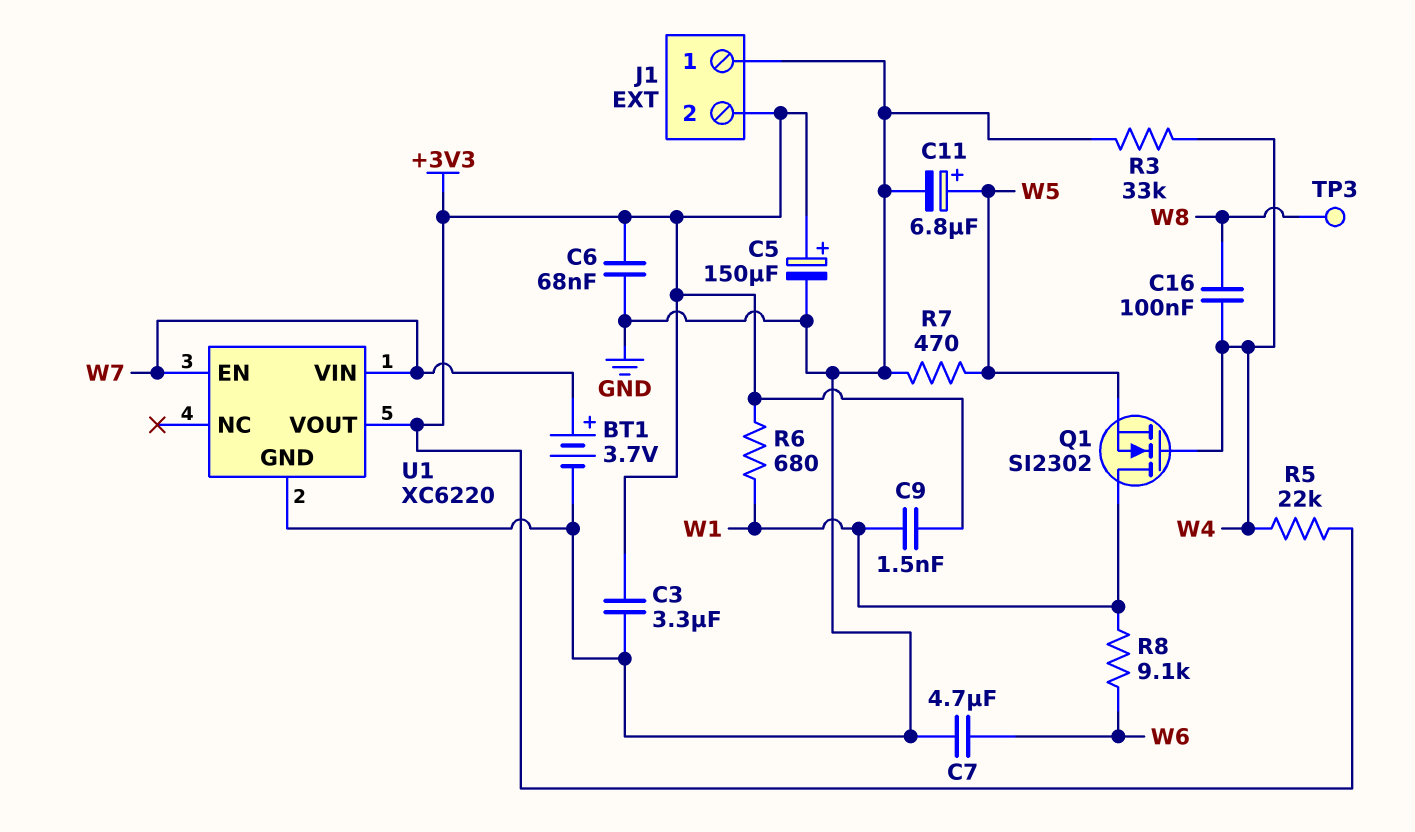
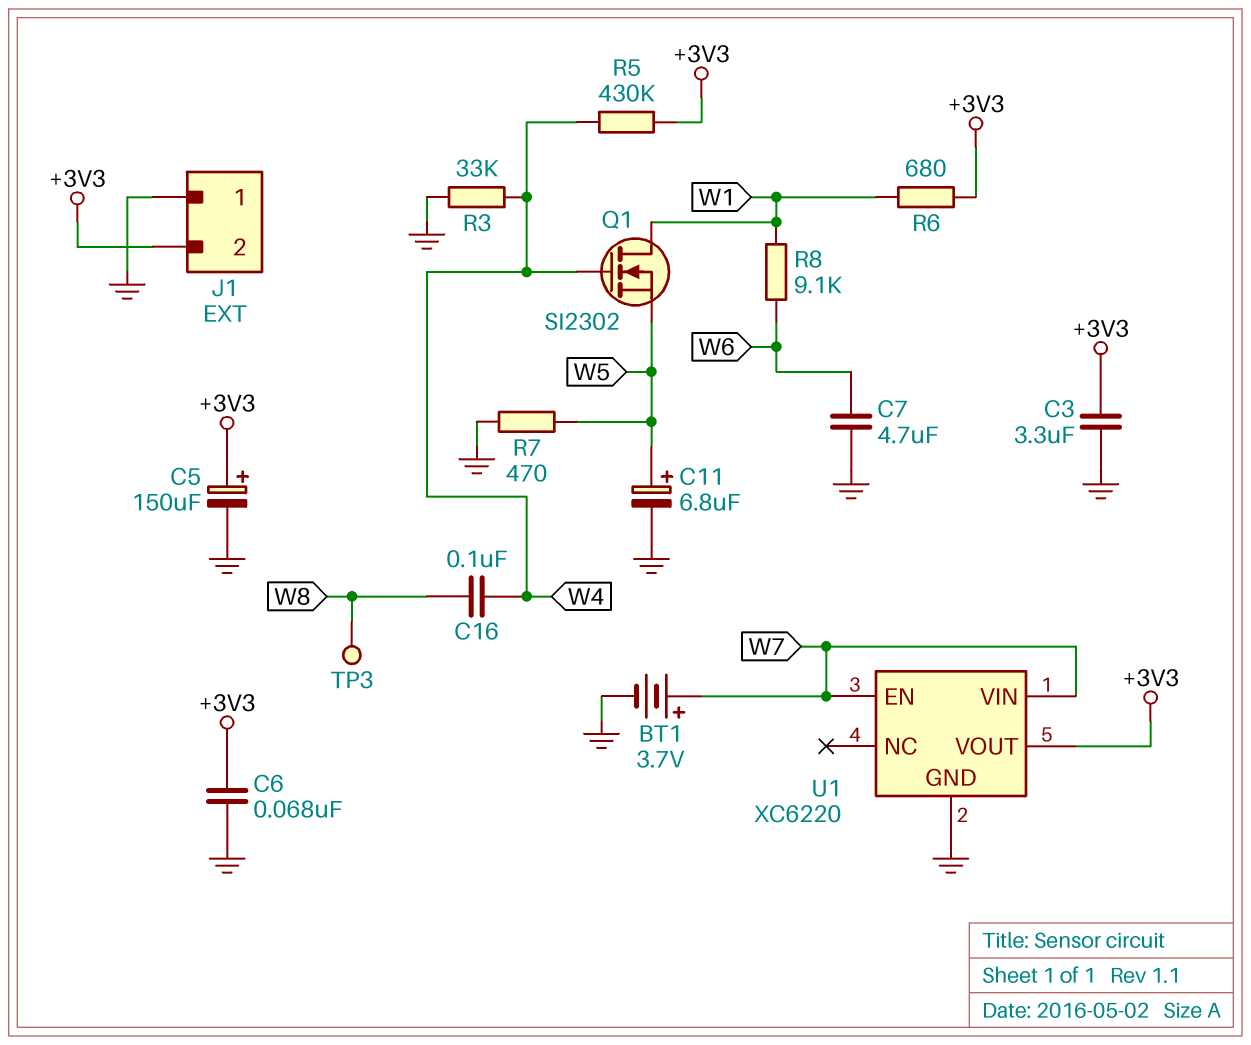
C9: 1.5nF (+3V3, W1) -> none
R5: 22k (+3V3, W4) -> 430k (+3V3, W4)

